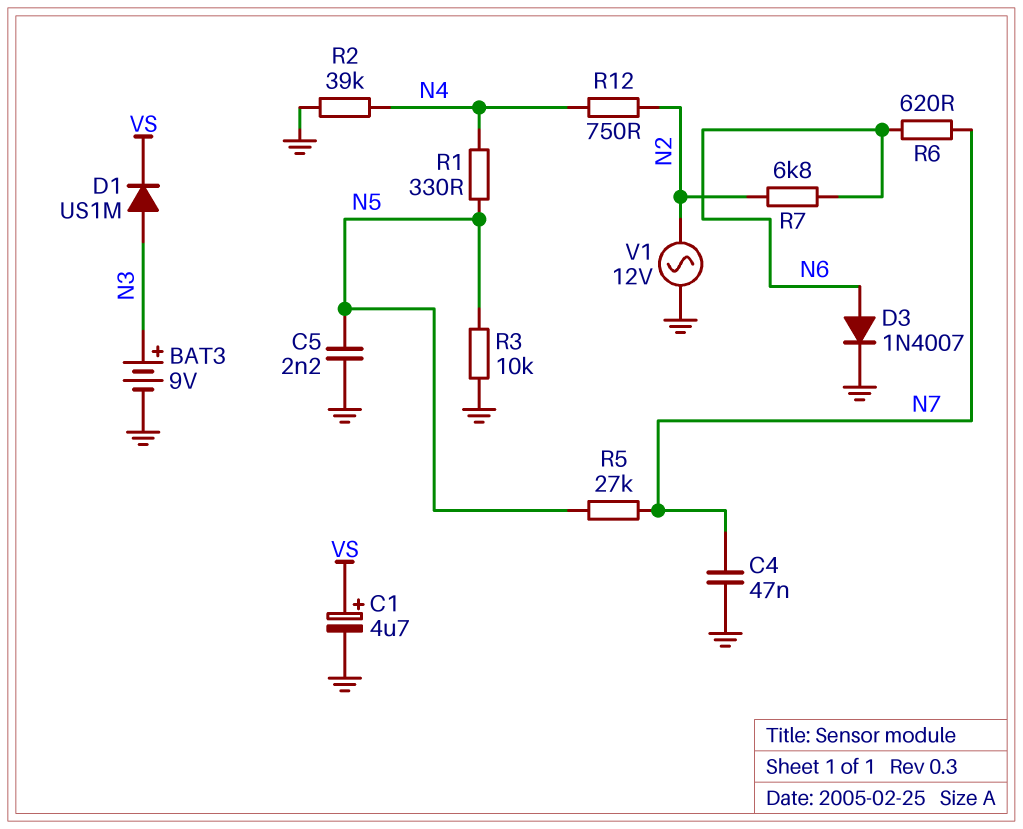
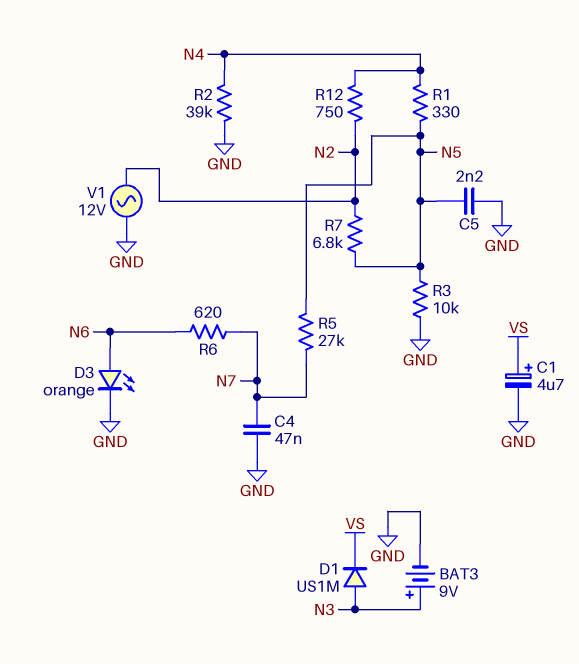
D3: diode 1N4007 (A N6, K GND) -> LED orange (A N6, K GND)
R7: 6.8k (N2, N6) -> 6.8k (N2, N5)

